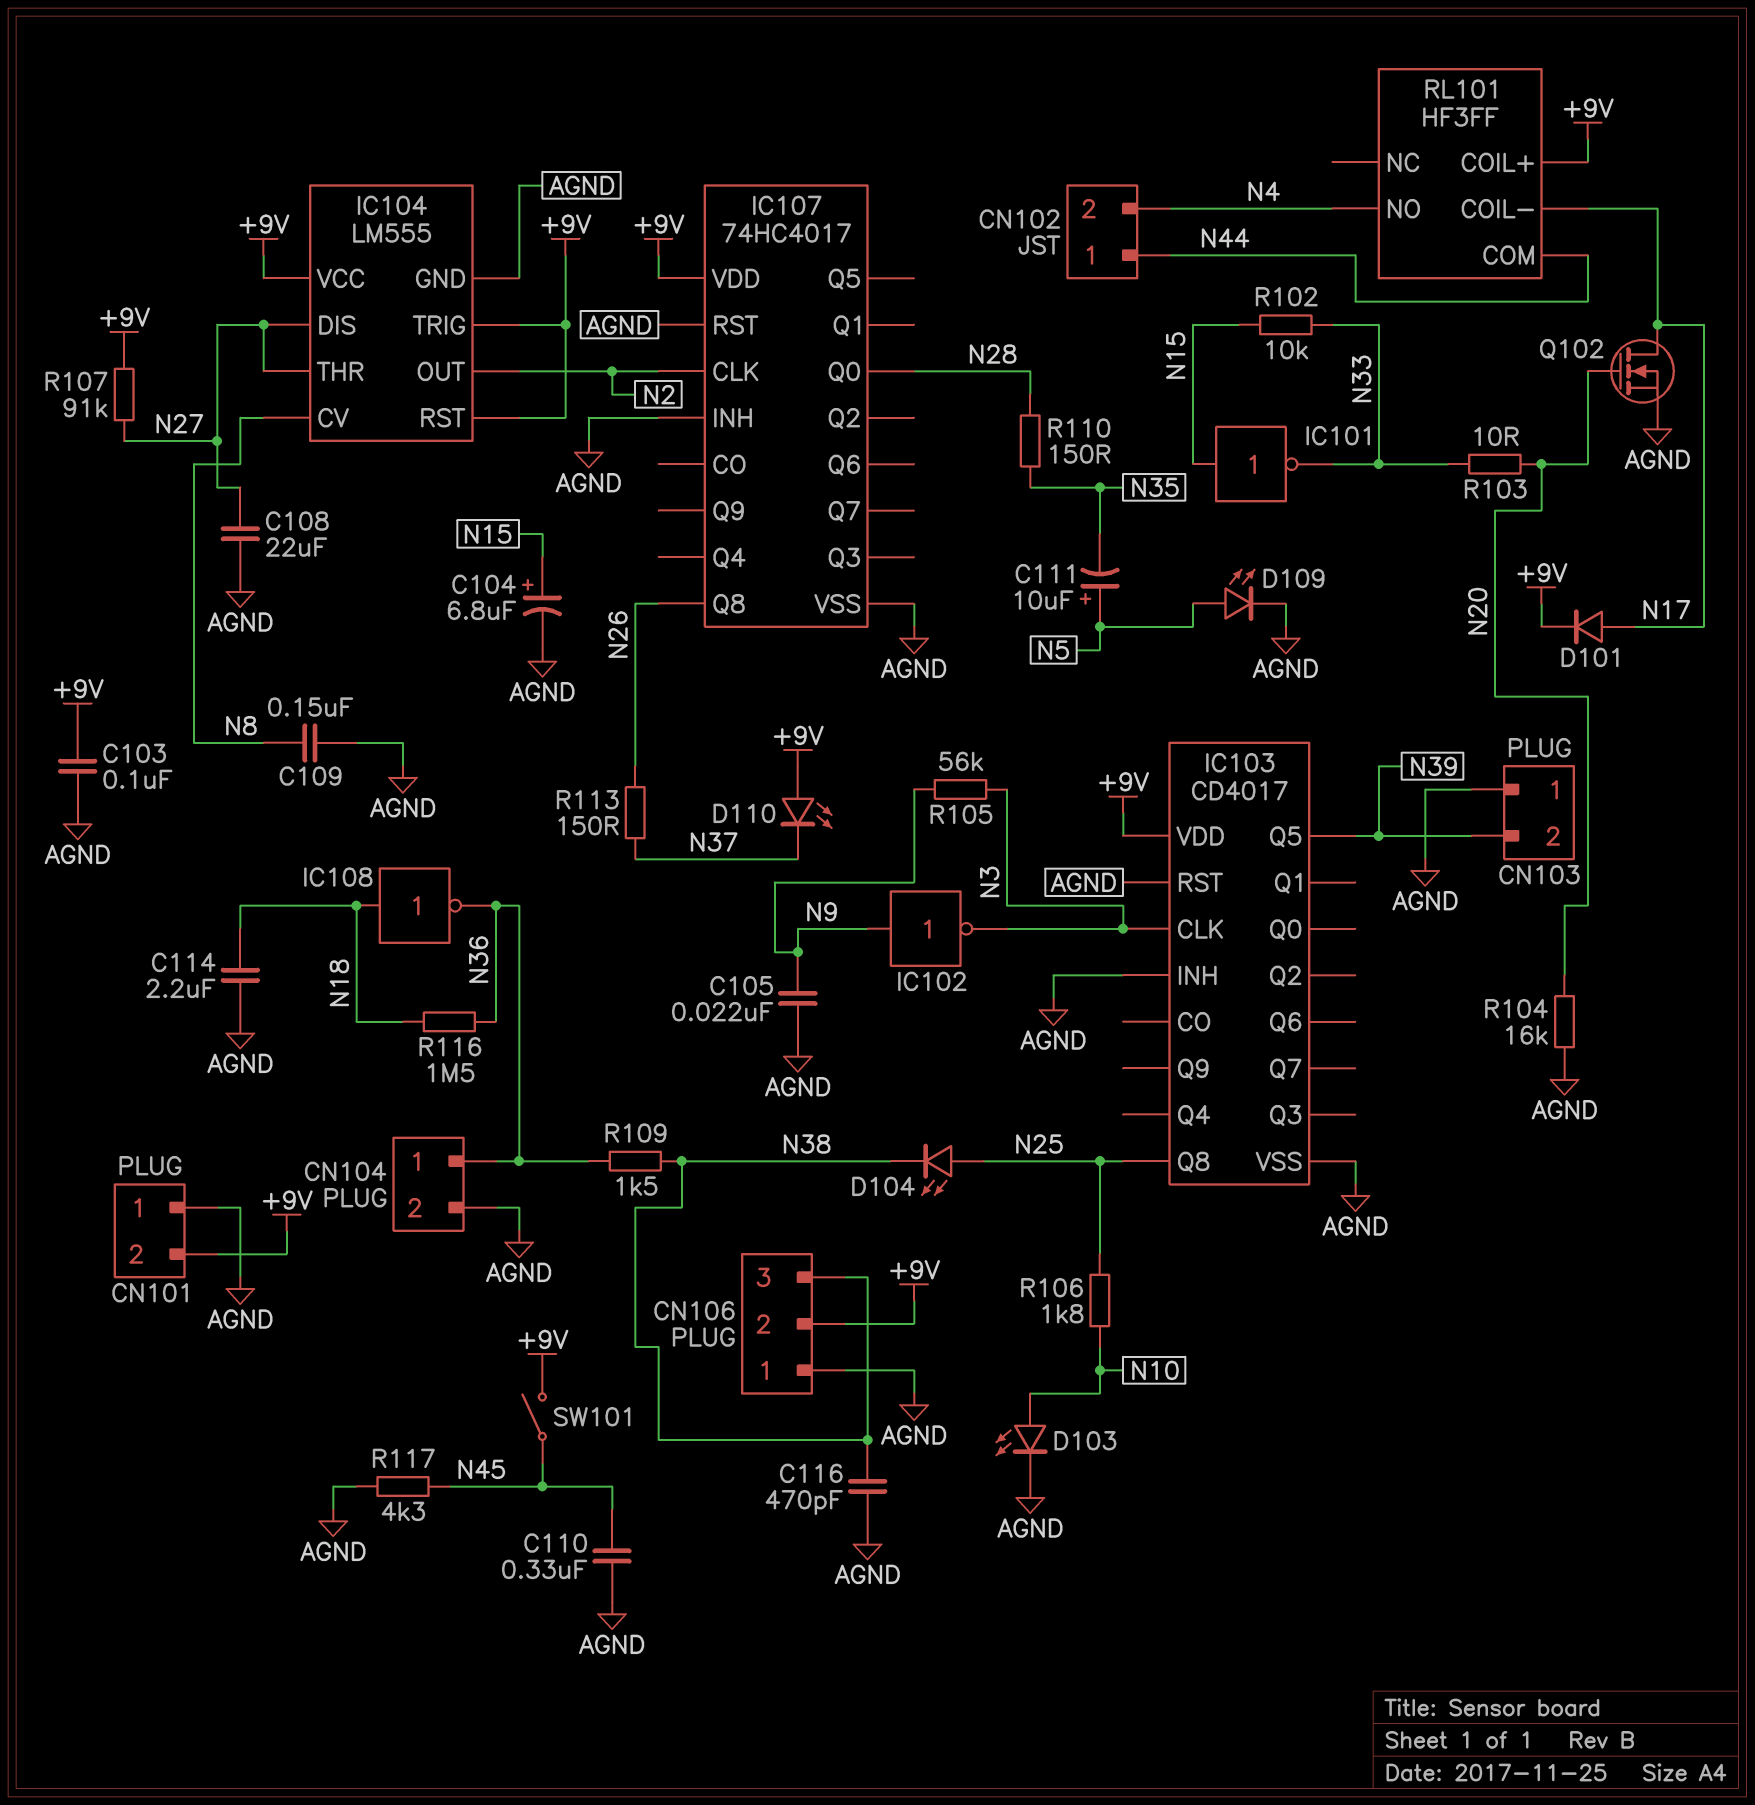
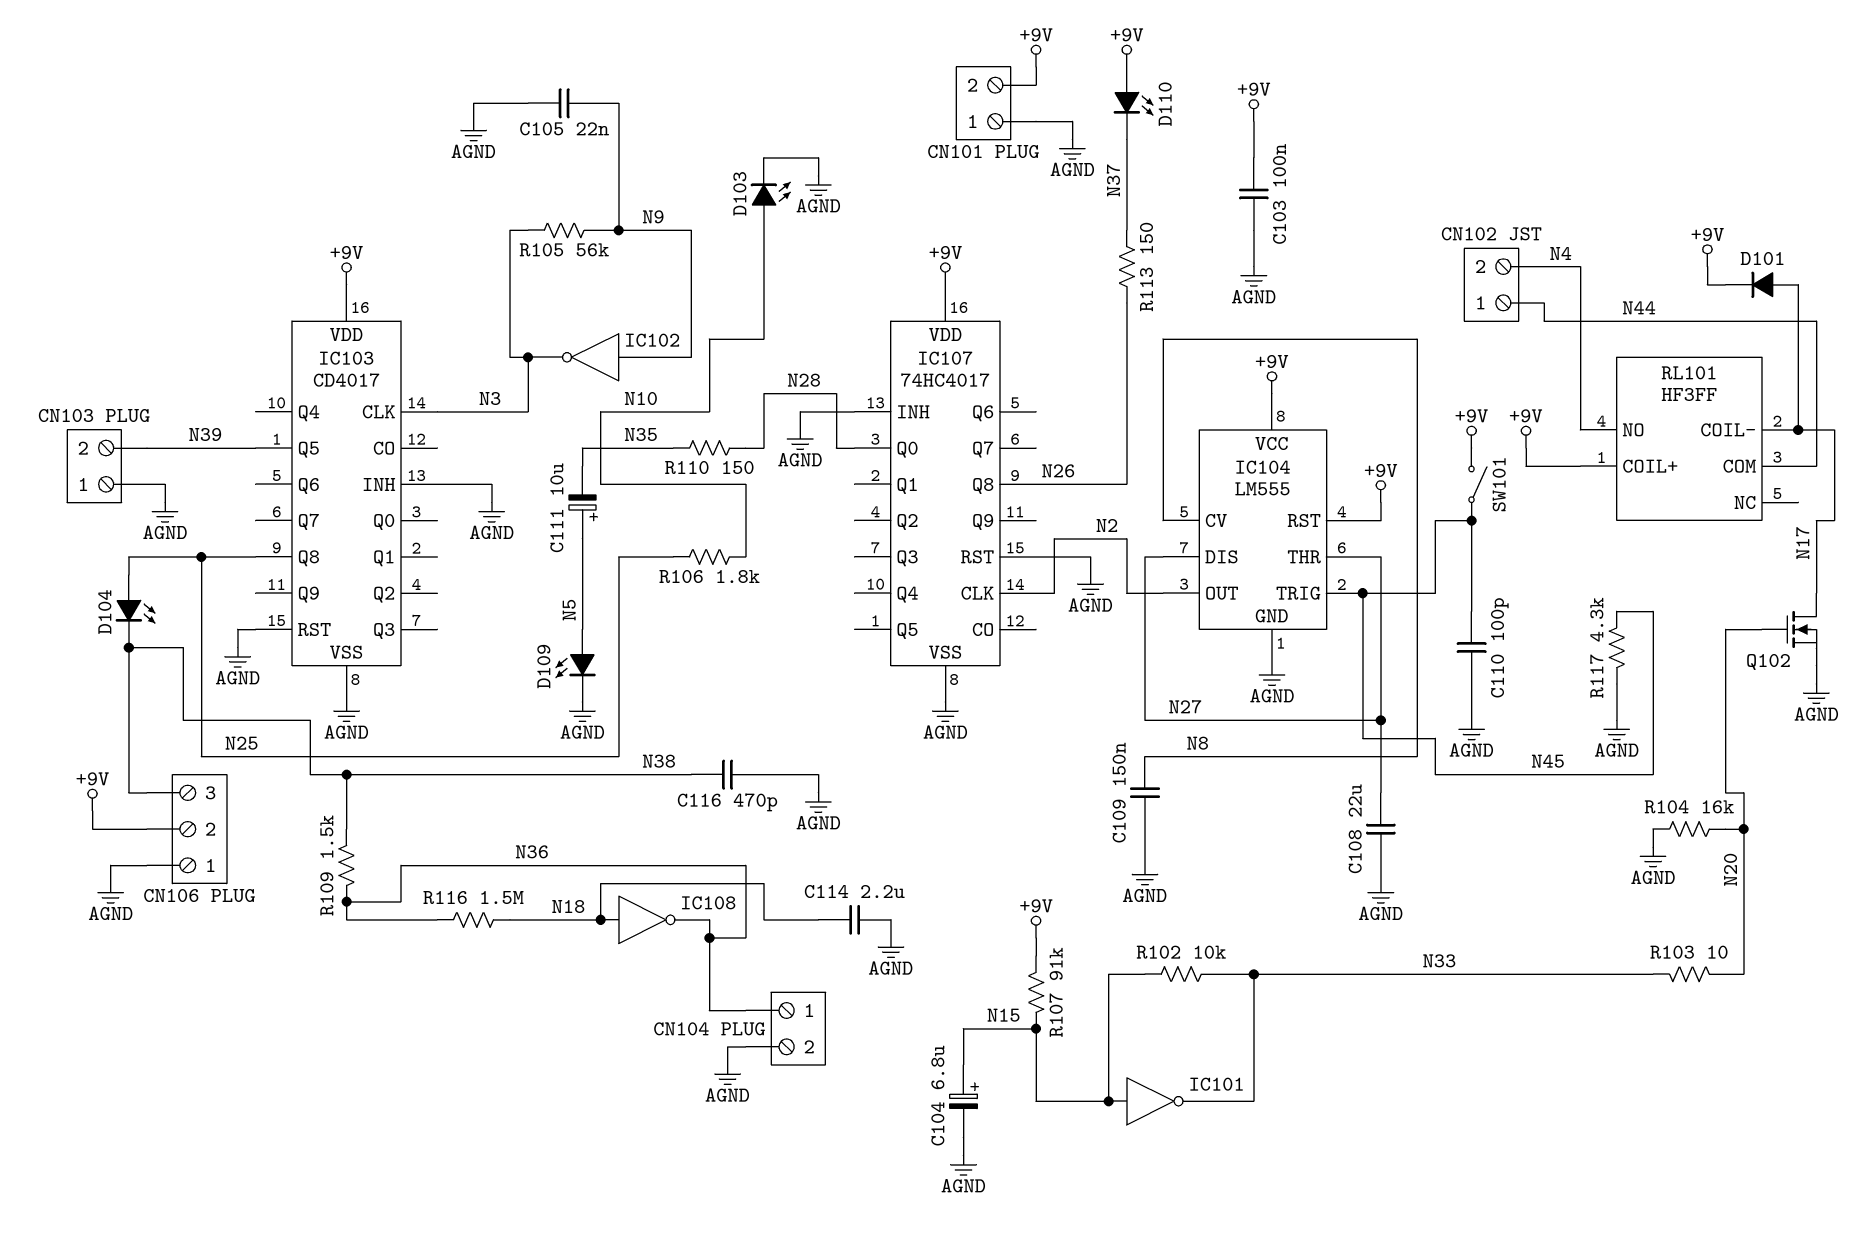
C110: 330nF (AGND, N45) -> 100pF (AGND, N45)
IC104 pin TRIG: +9V -> N45
R107: 91k (+9V, N27) -> 91k (+9V, N15)

